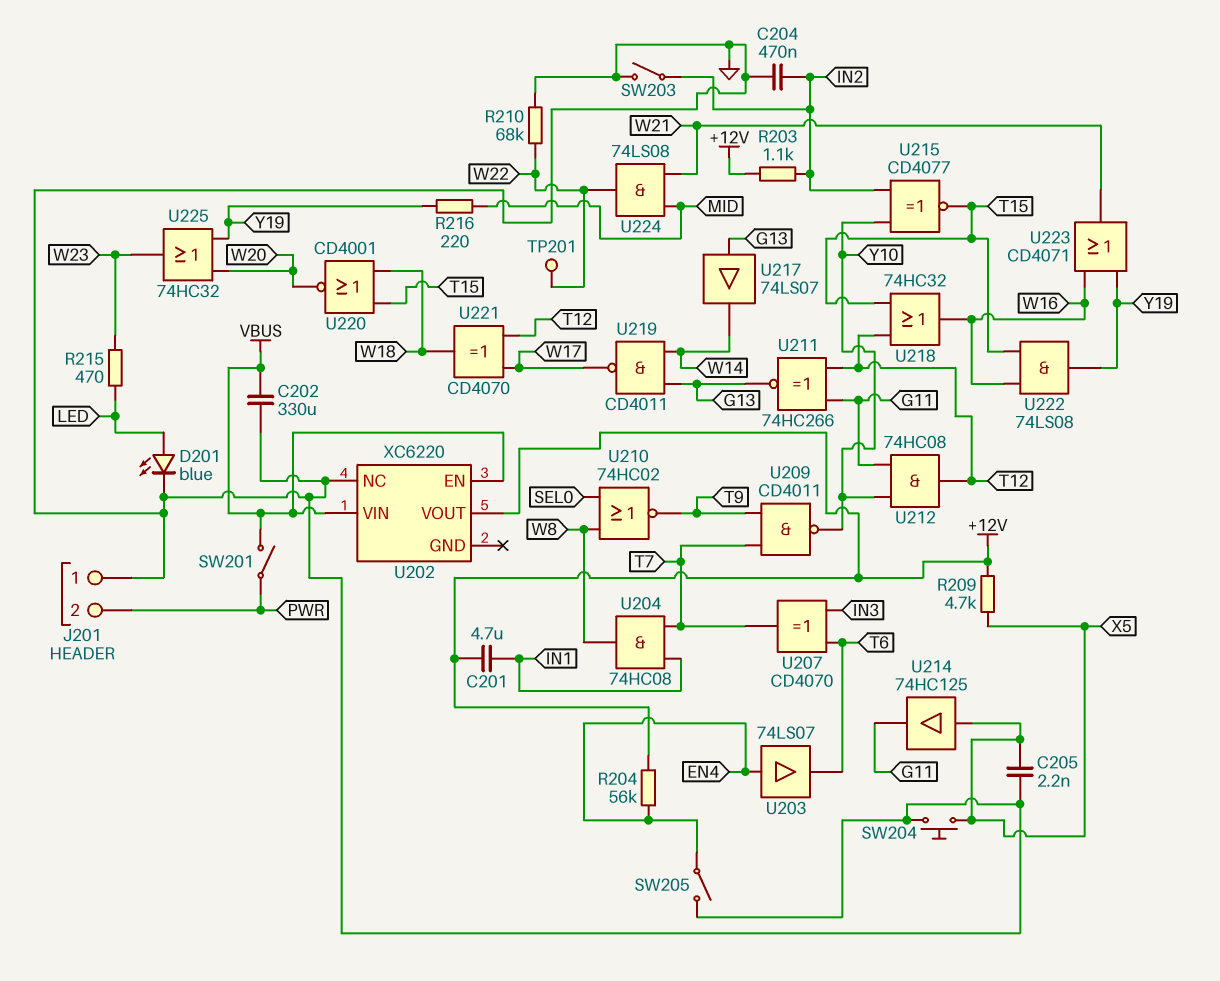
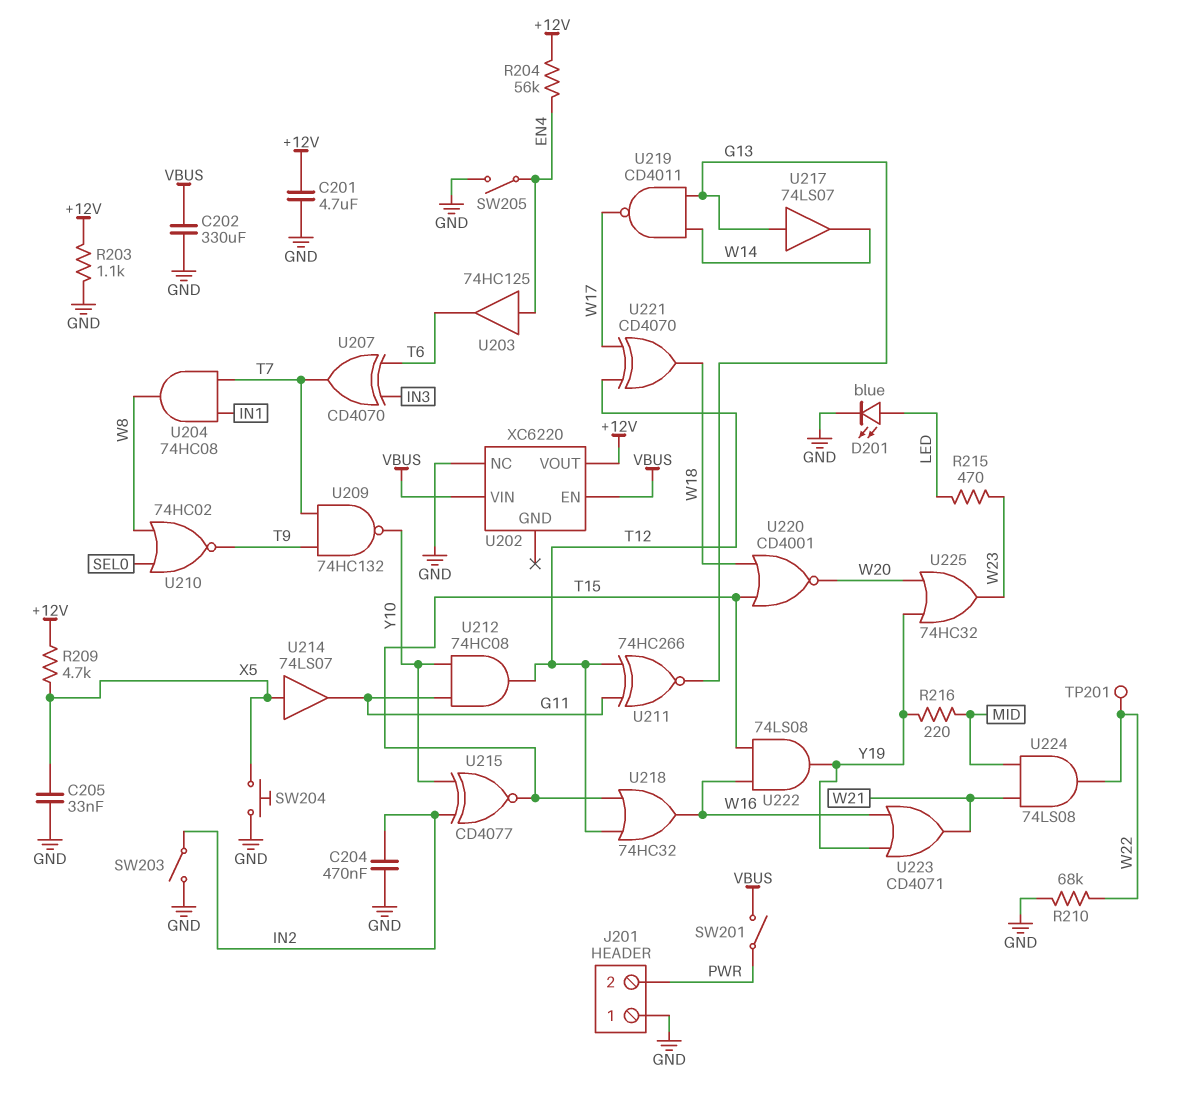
C201: 4.7uF (+12V, IN1) -> 4.7uF (+12V, GND)
C205: 2.2nF (GND, X5) -> 33nF (GND, X5)
R203: 1.1k (+12V, IN2) -> 1.1k (+12V, GND)
U203: buffer 74LS07 (in EN4, out T6) -> buffer 74HC125 (in EN4, out T6)
U209: NAND CD4011 (in T7, in T9, out Y10) -> NAND 74HC132 (in T7, in T9, out Y10)
U214: buffer 74HC125 (in X5, out G11) -> buffer 74LS07 (in X5, out G11)

